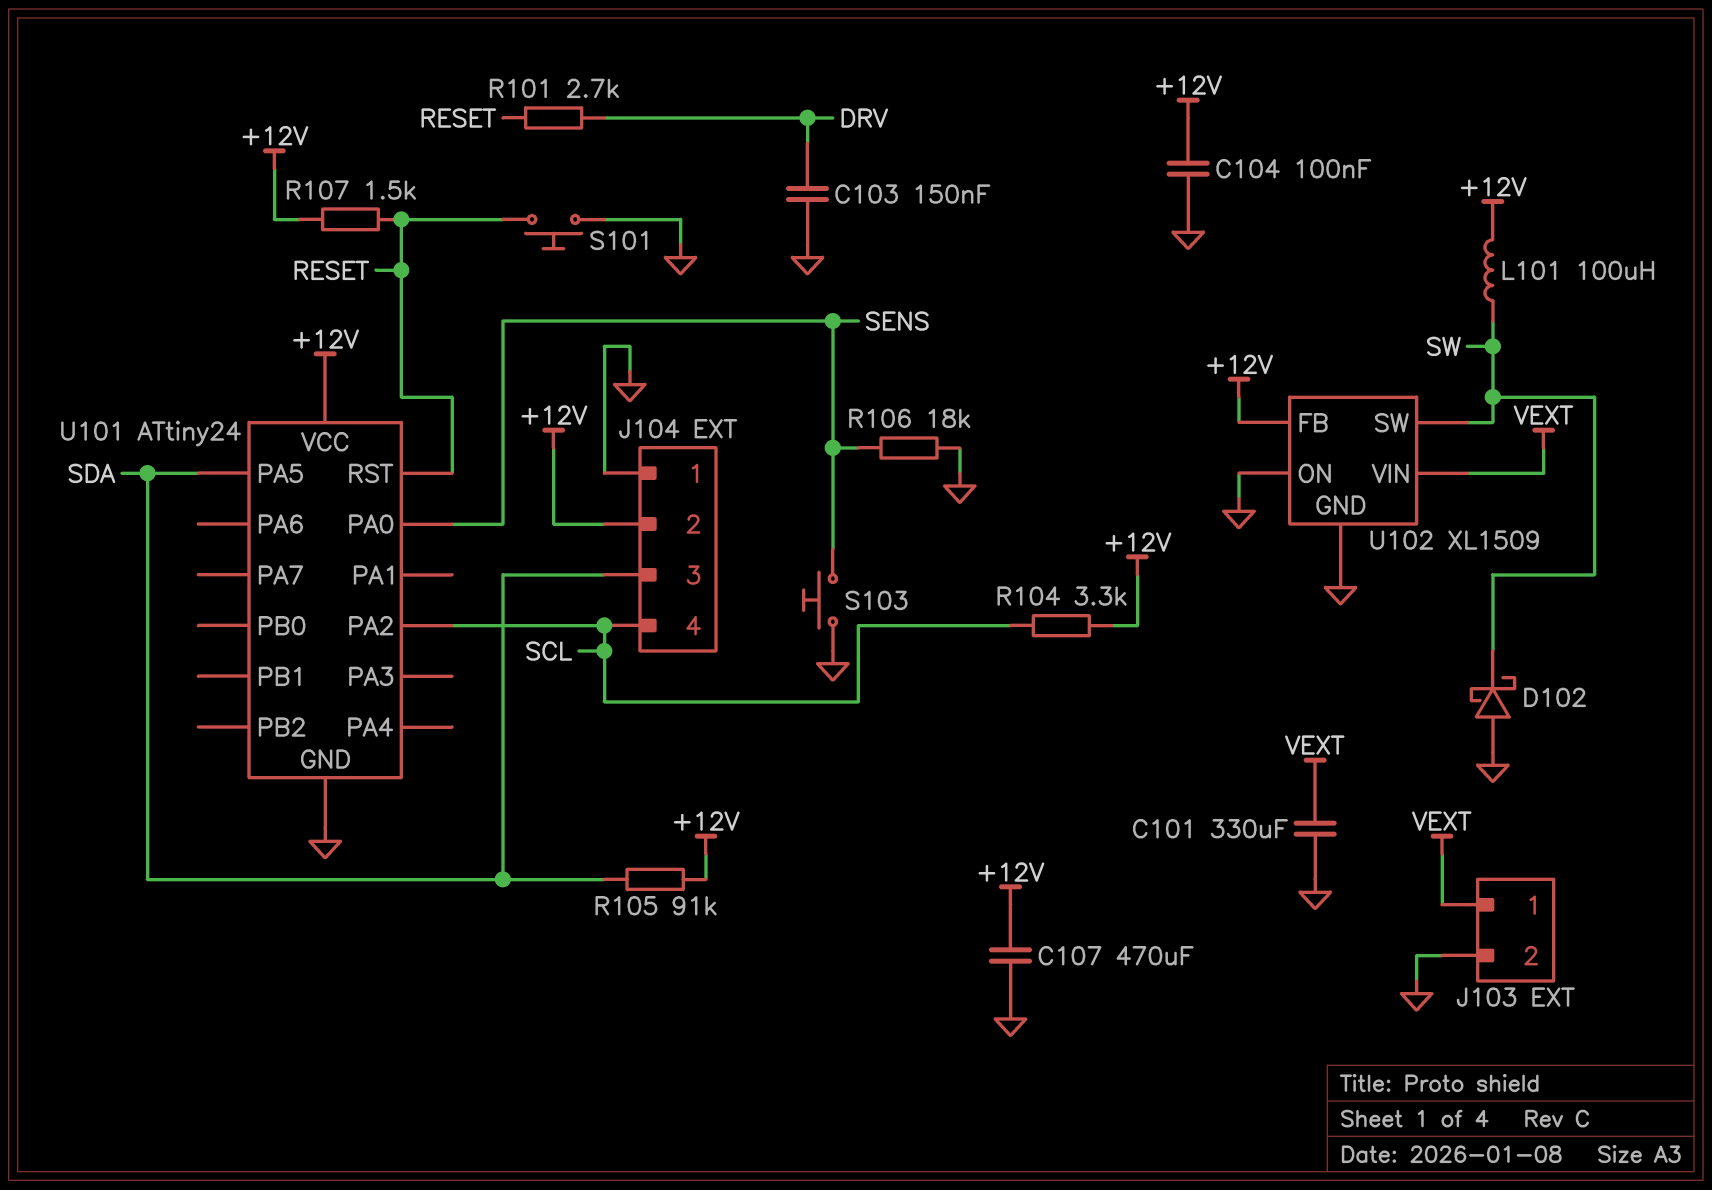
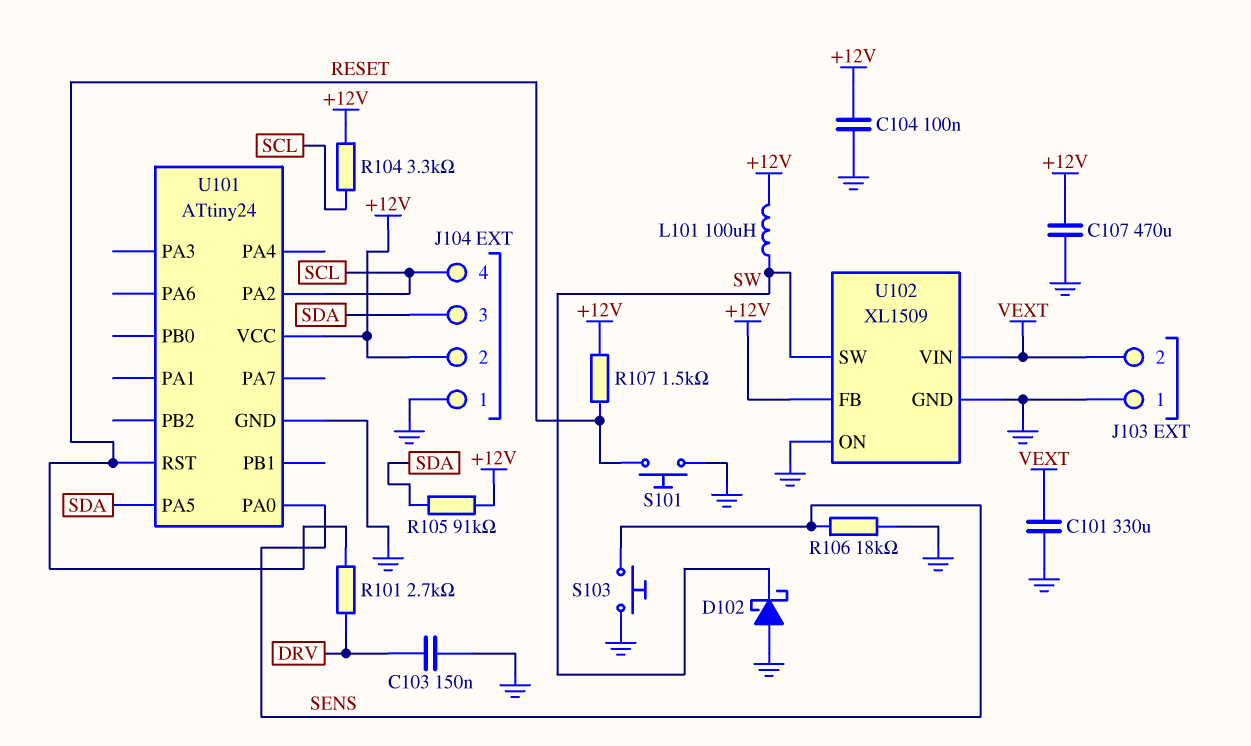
J103 pin 1: VEXT -> GND
J103 pin 2: GND -> VEXT

